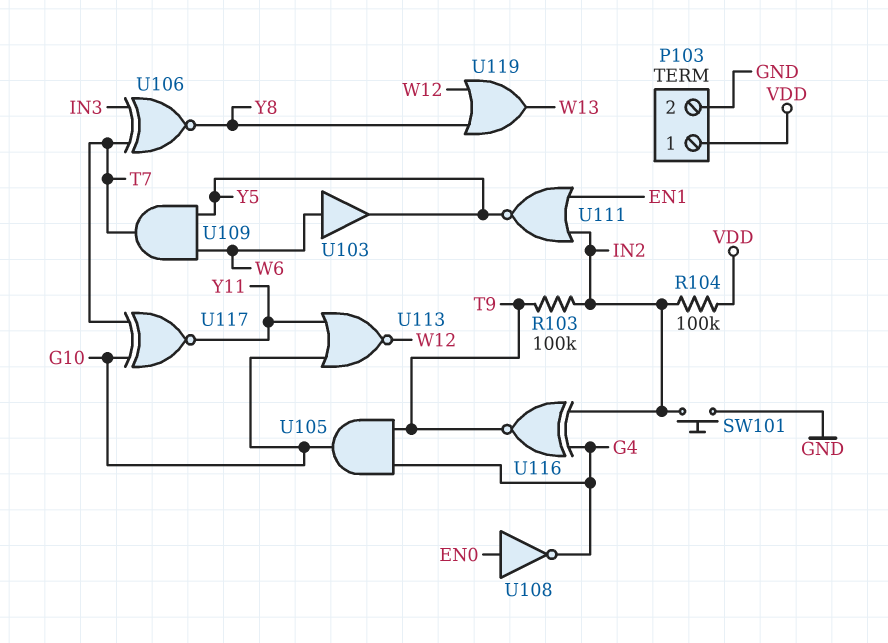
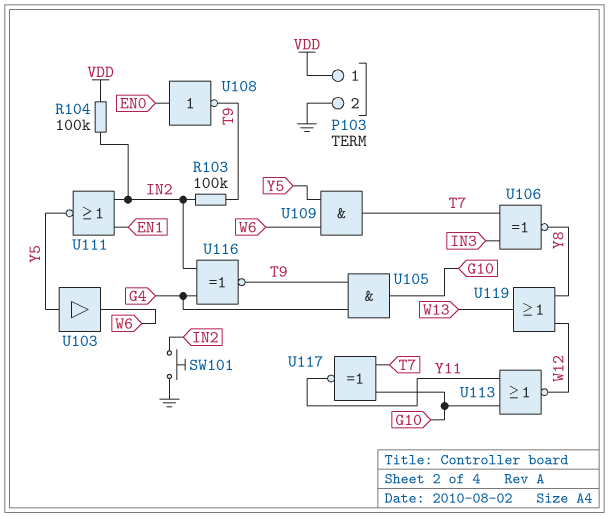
U103: buffer (in W6, out Y5) -> buffer (in Y5, out W6)
U108: NOT (in EN0, out G4) -> NOT (in EN0, out T9)

